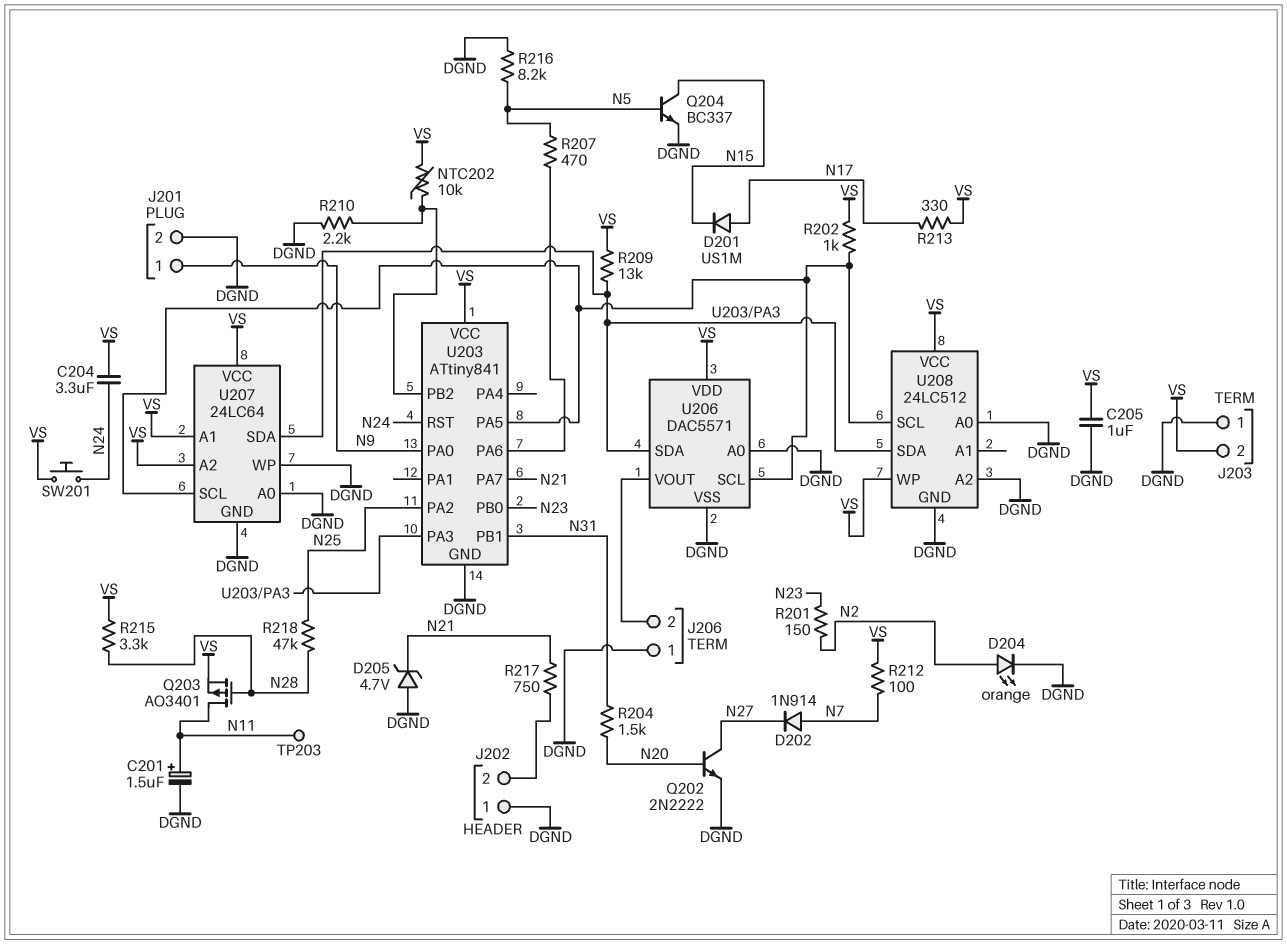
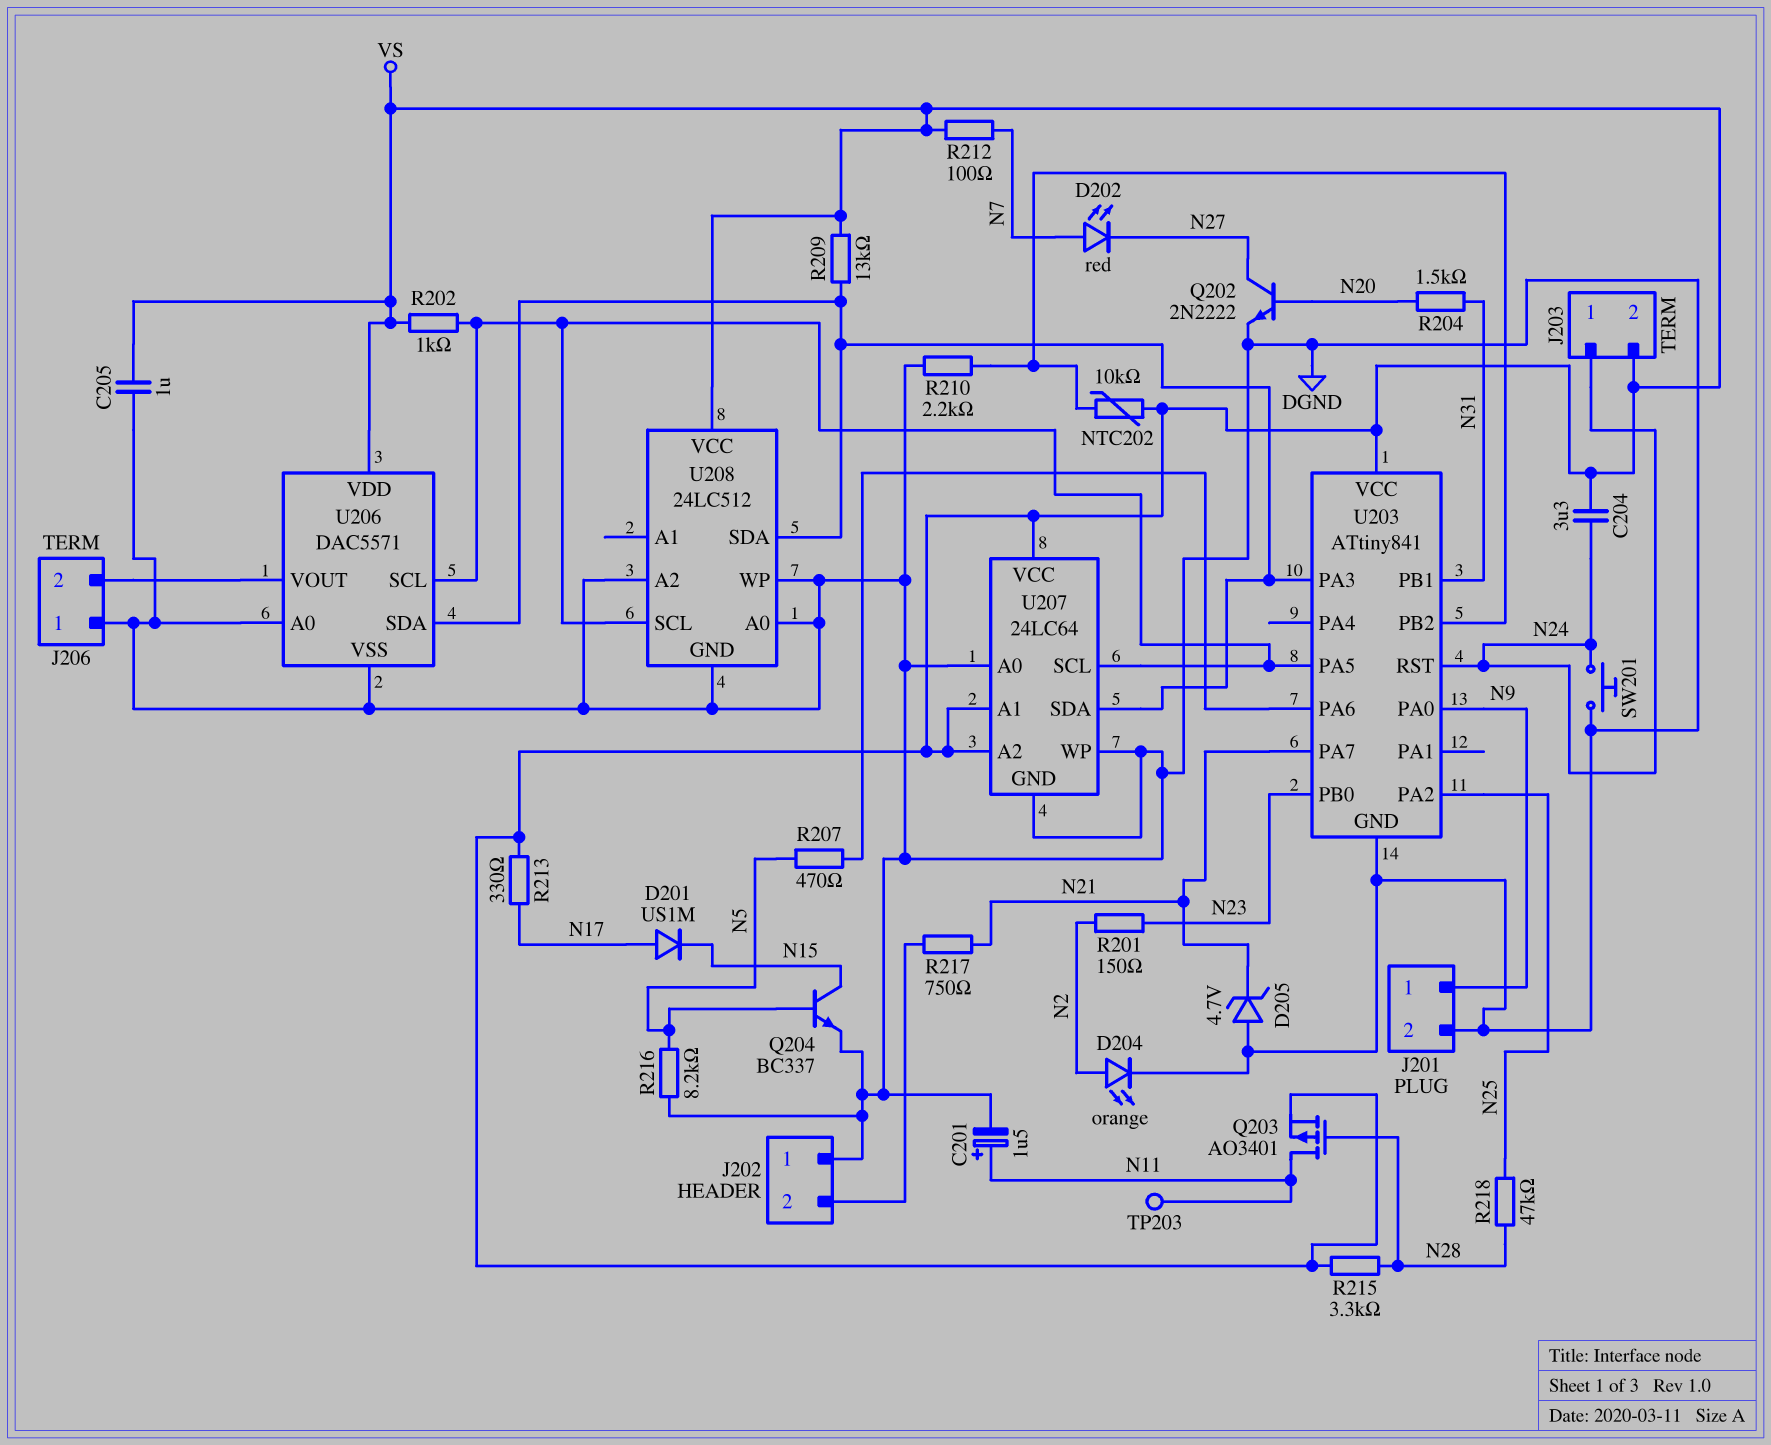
D202: diode 1N914 (A N7, K N27) -> LED red (A N7, K N27)
J203 pin 1: DGND -> N24
SW201: button (N24, VS) -> button (DGND, N24)
U208 pin WP: VS -> DGND

